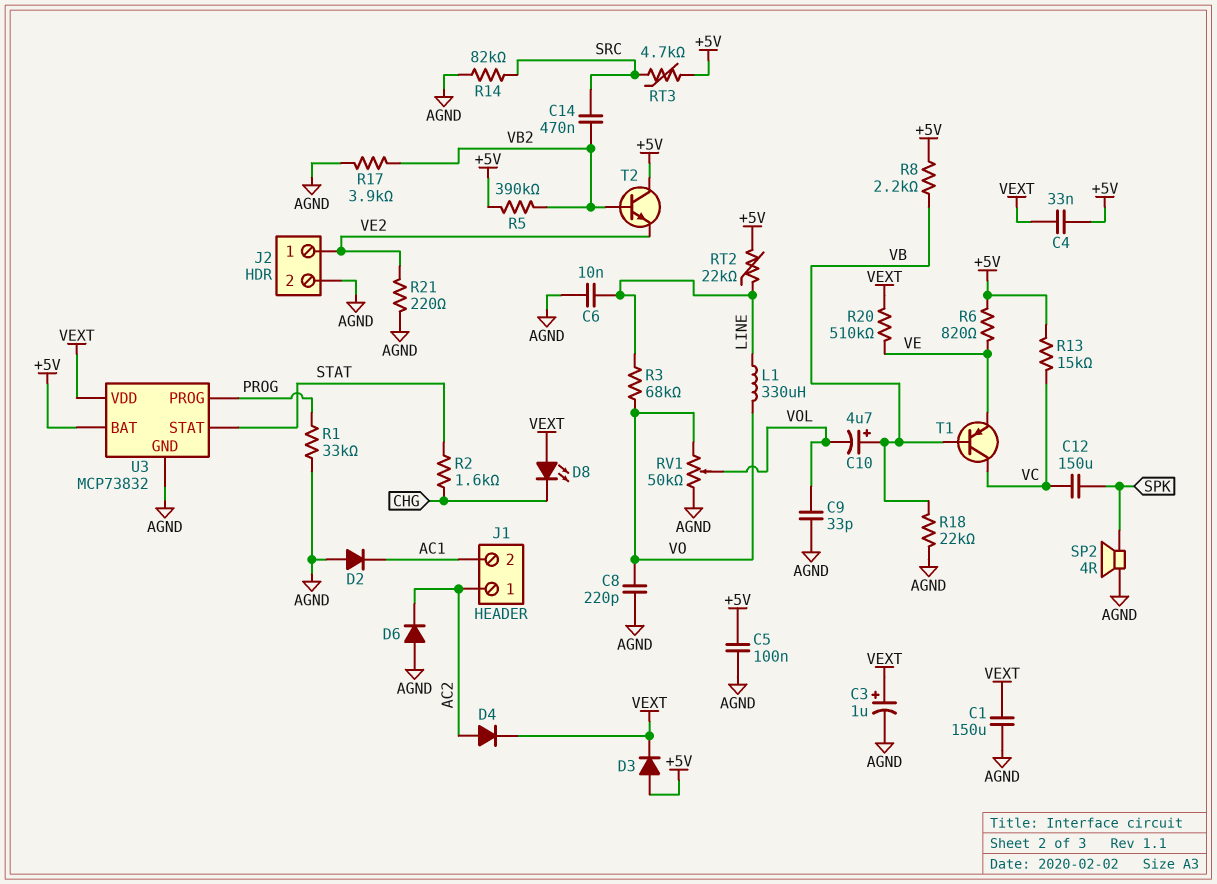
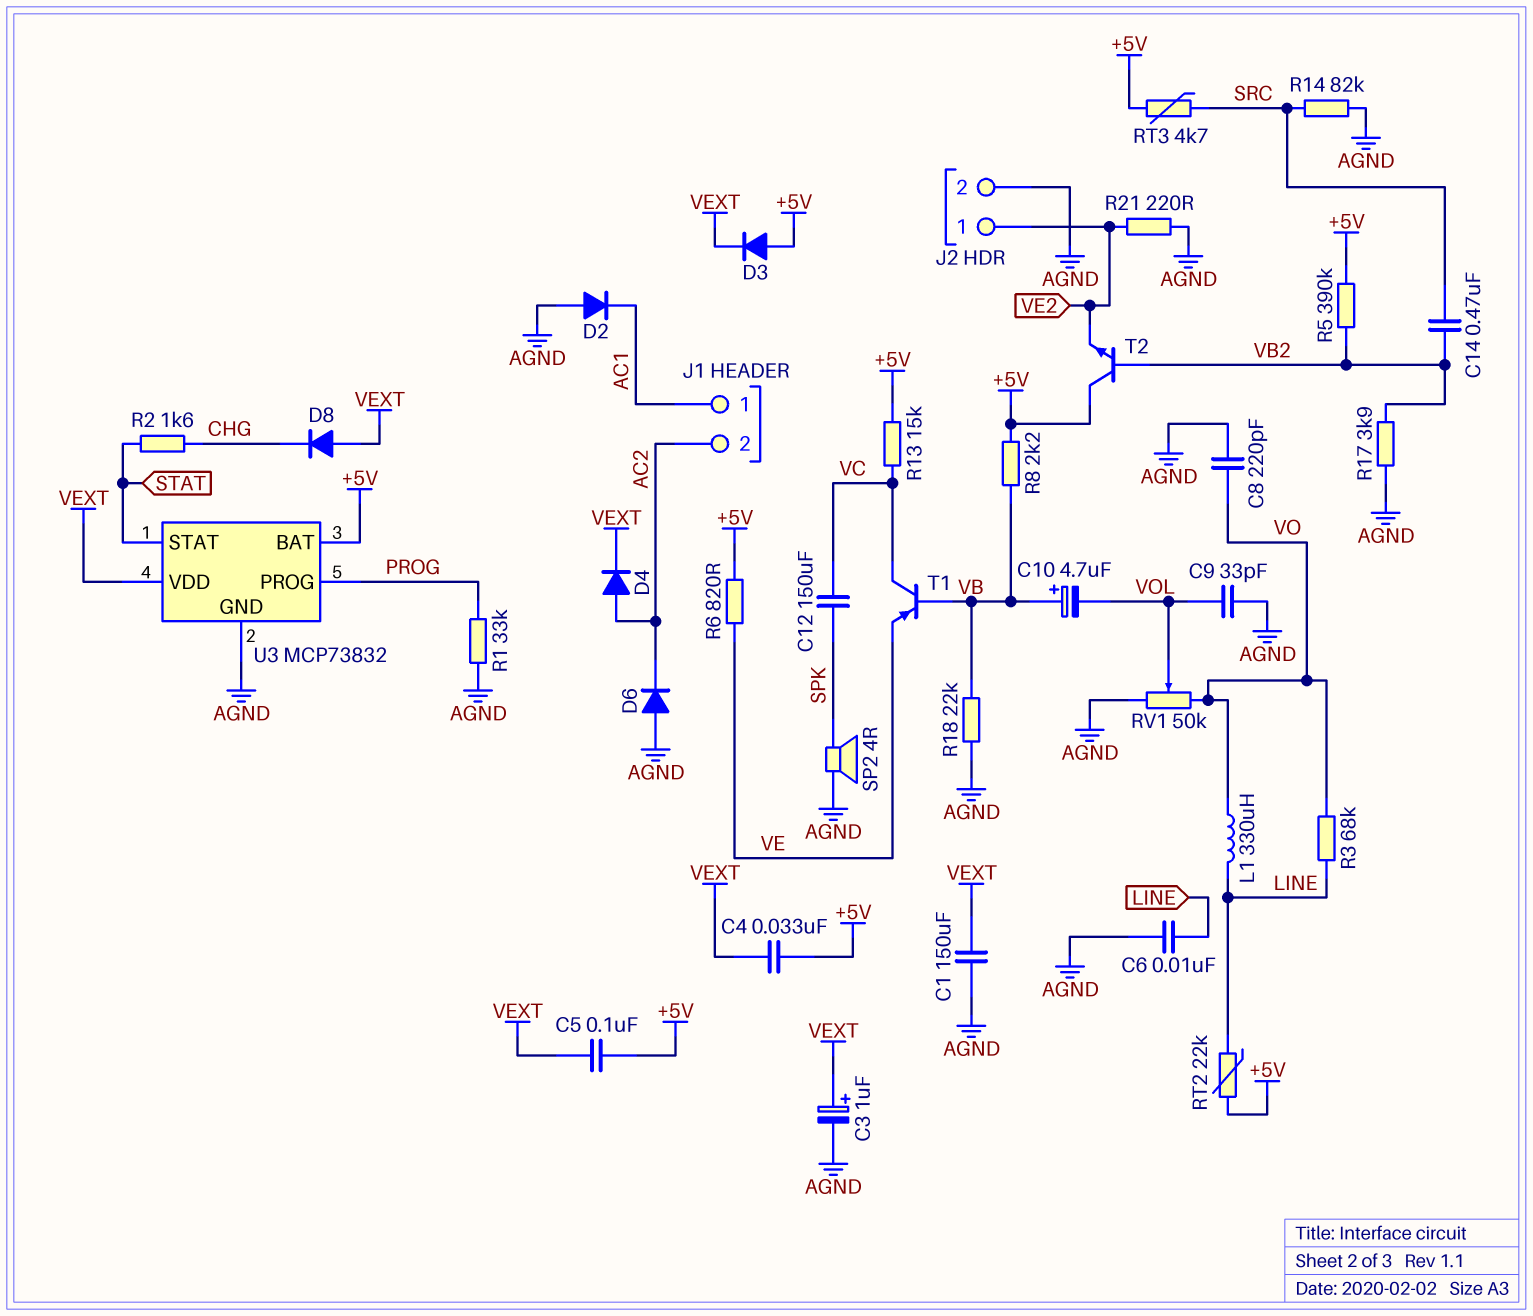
C5: 100nF (+5V, AGND) -> 100nF (+5V, VEXT)
D8: LED (A VEXT, K CHG) -> diode (A VEXT, K CHG)
J1 pin 1: AC2 -> AC1
J1 pin 2: AC1 -> AC2
R20: 510k (VE, VEXT) -> none

